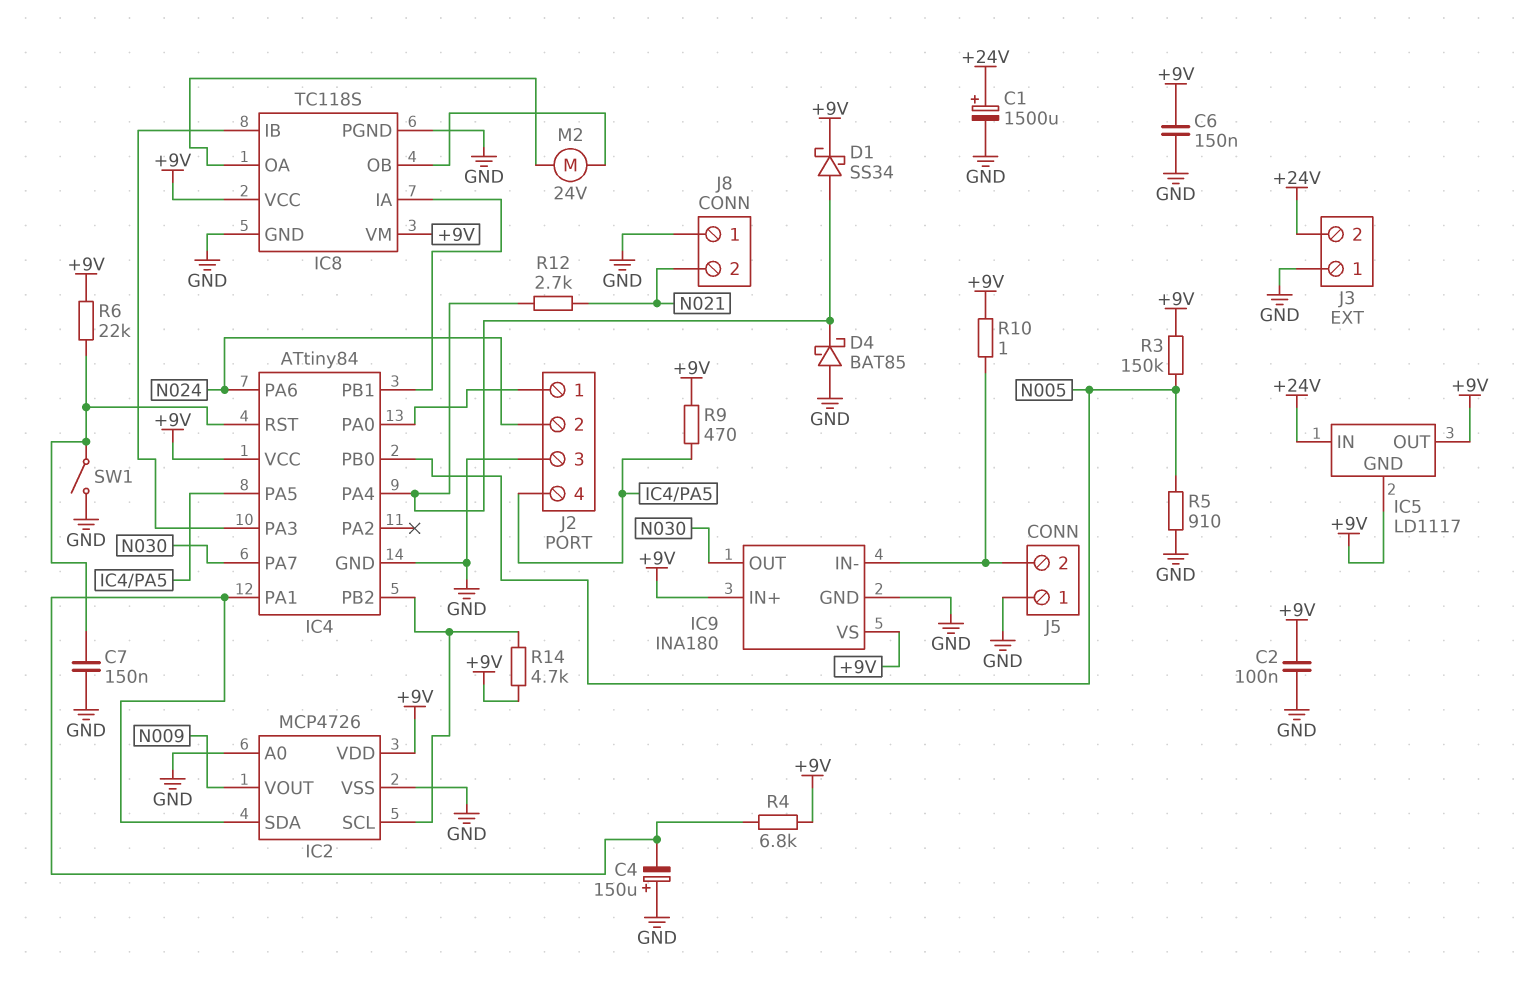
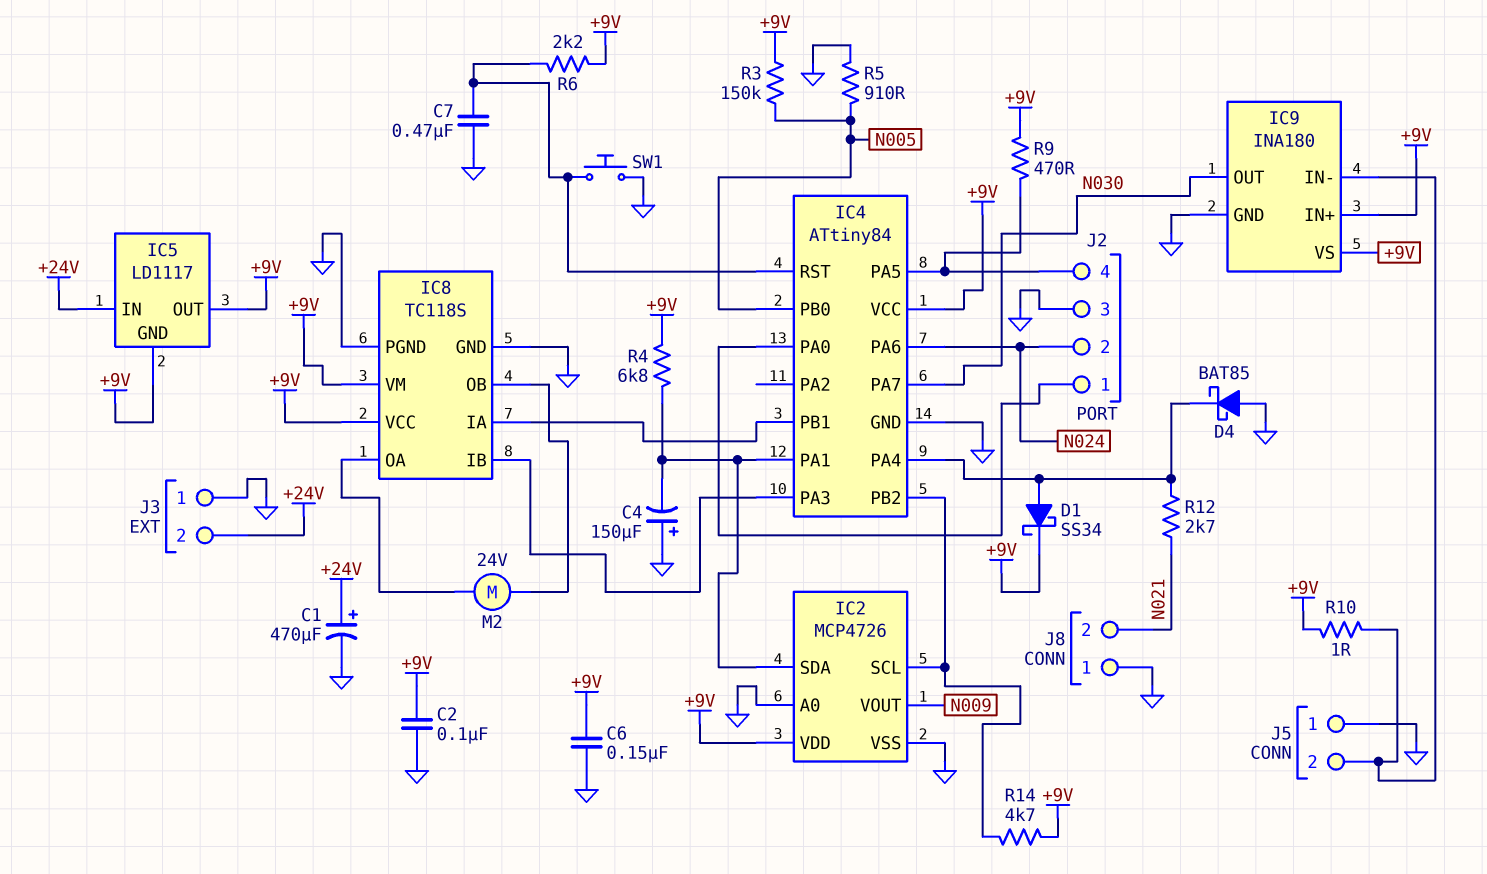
C1: 1500uF (plus +24V, minus GND) -> 470uF (plus +24V, minus GND)
C7: 150nF (GND, IC4/RST) -> 470nF (GND, IC4/RST)
R6: 22k (+9V, IC4/RST) -> 2.2k (+9V, IC4/RST)
SW1: switch (GND, IC4/RST) -> button (GND, IC4/RST)

